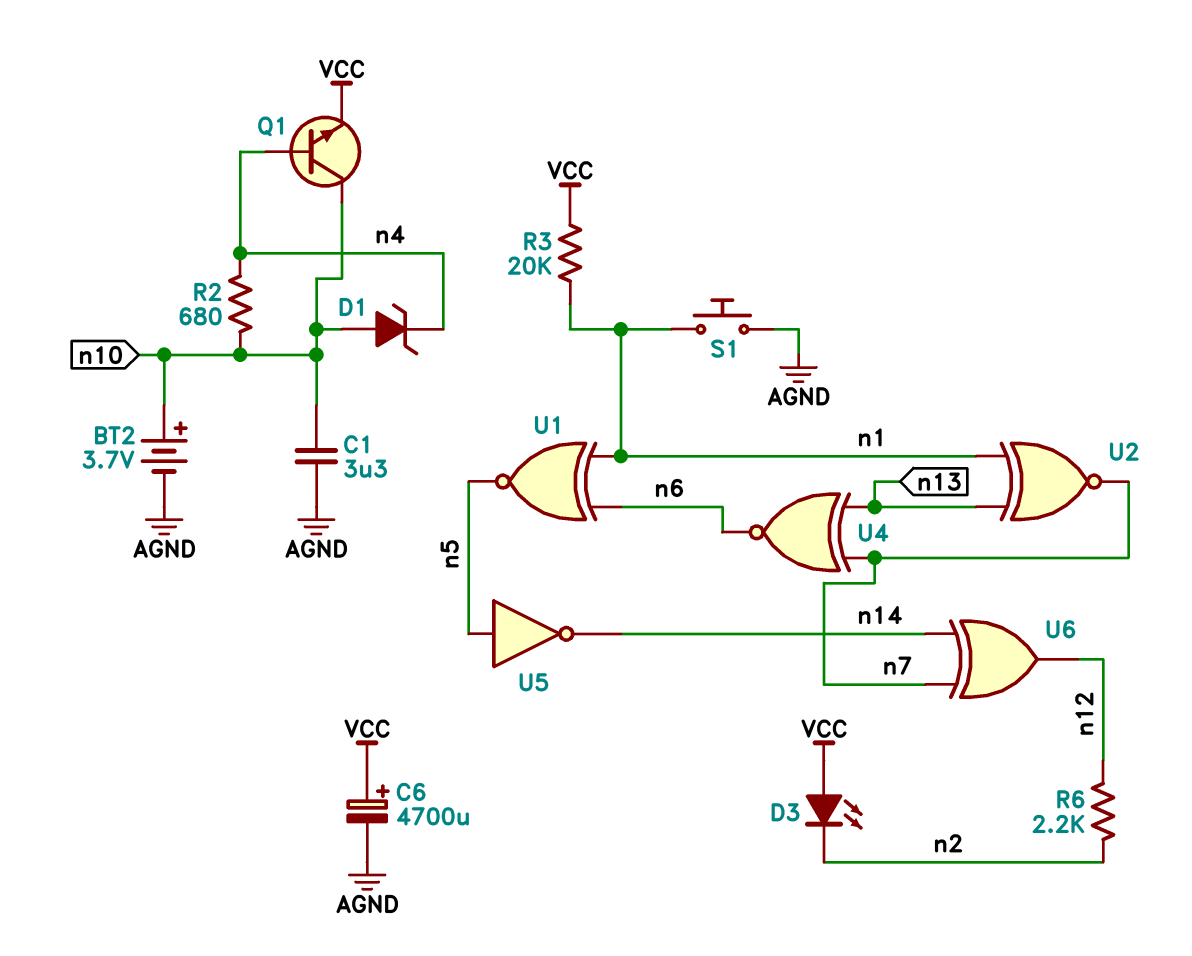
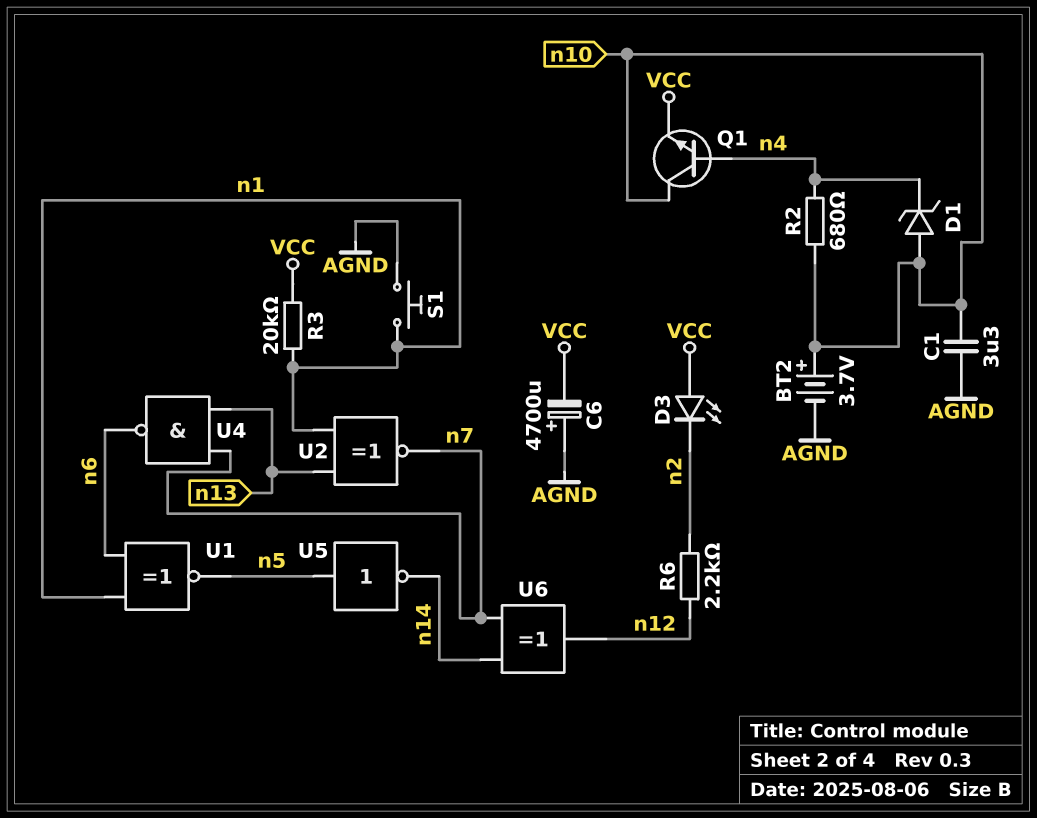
C6: 4700uF (plus VCC, minus AGND) -> 4700uF (plus AGND, minus VCC)
U4: XNOR (in n7, in n13, out n6) -> NAND (in n7, in n13, out n6)

